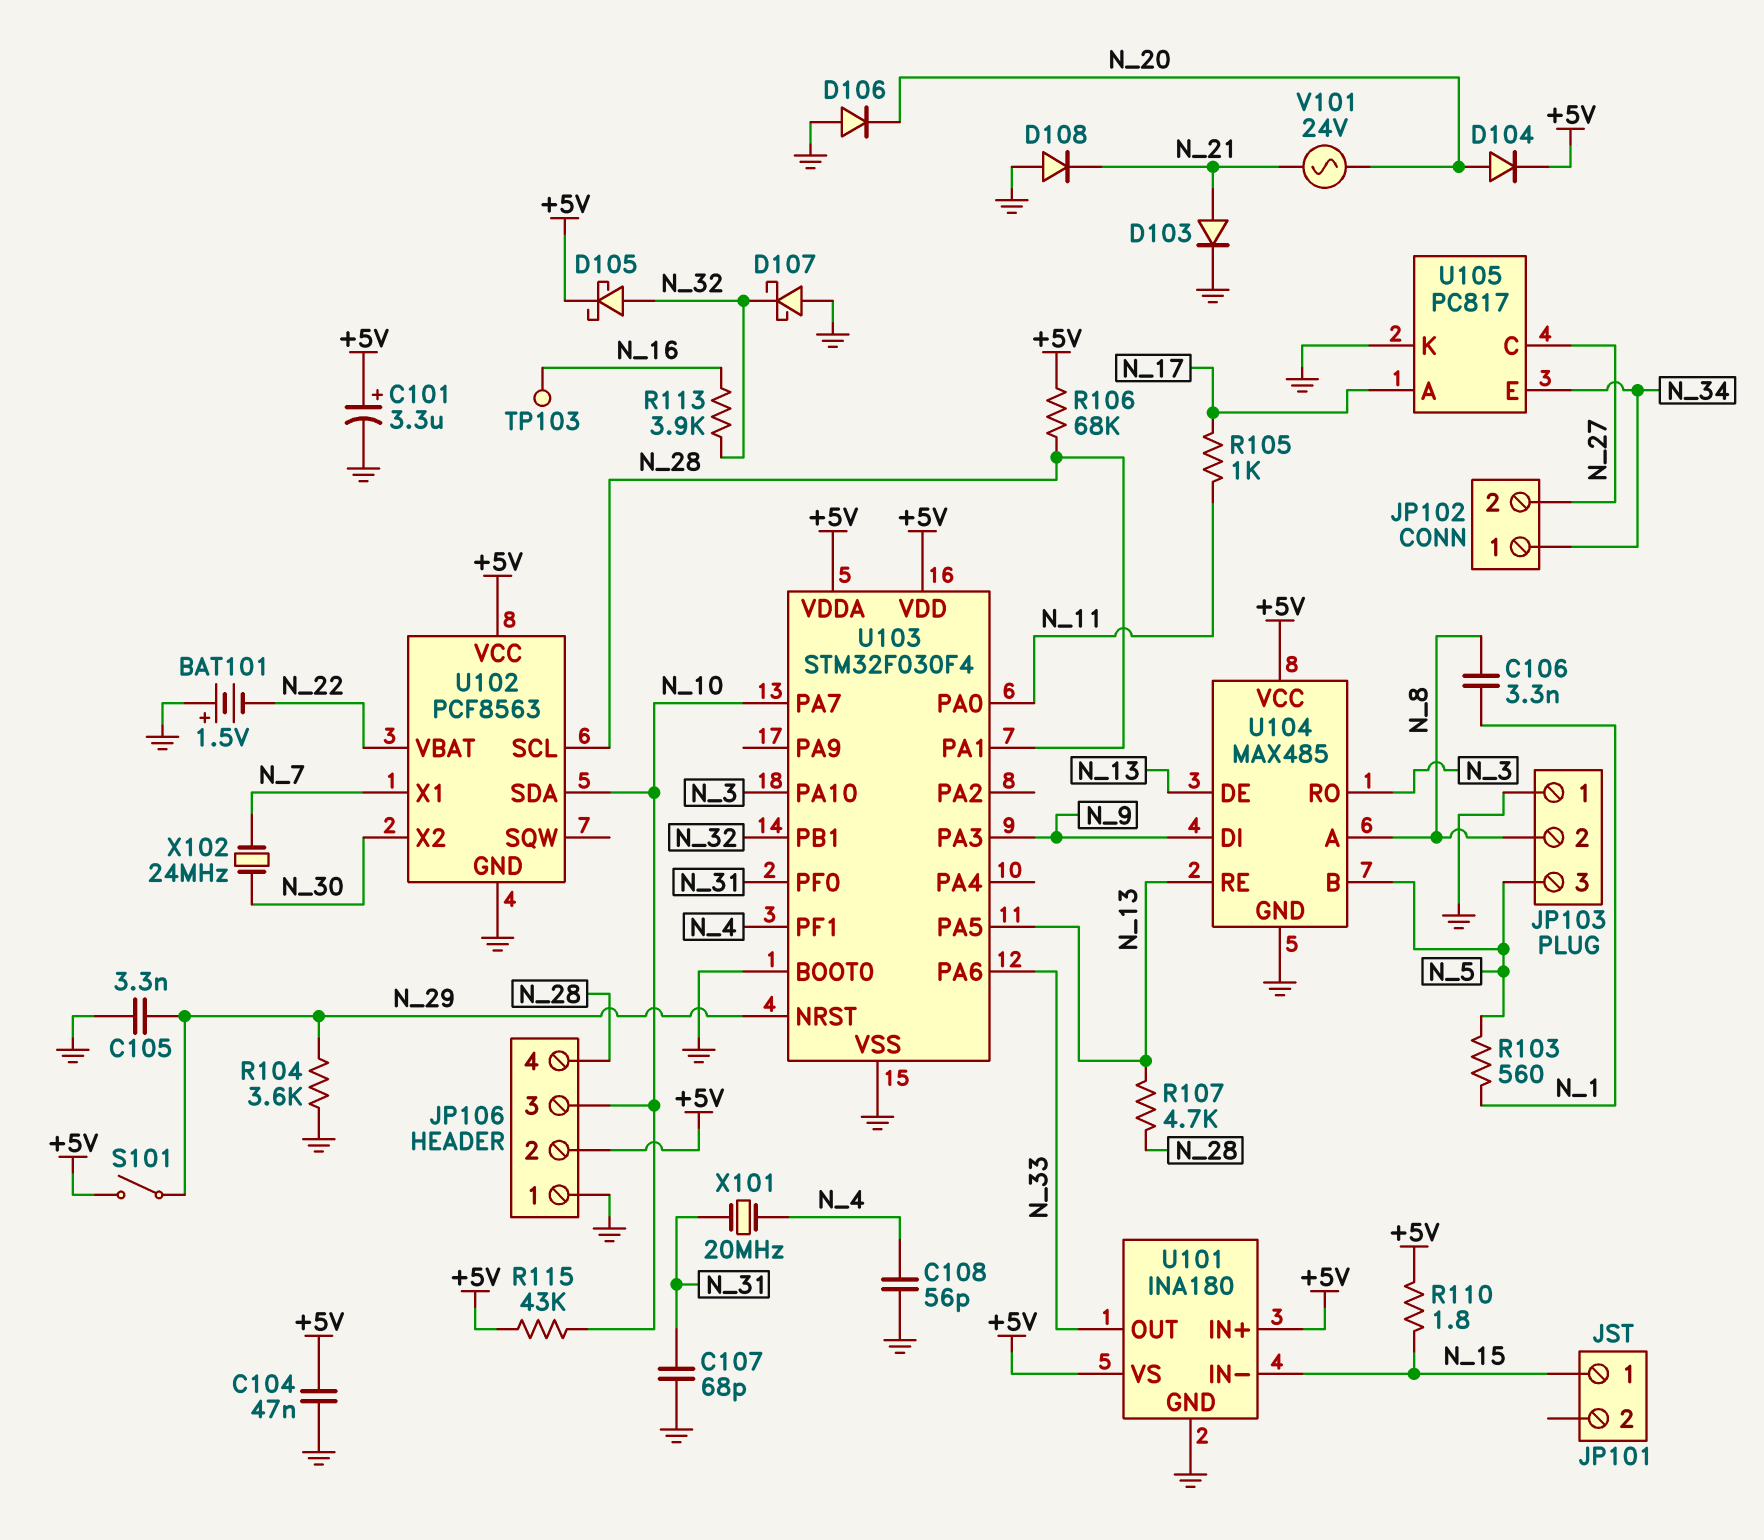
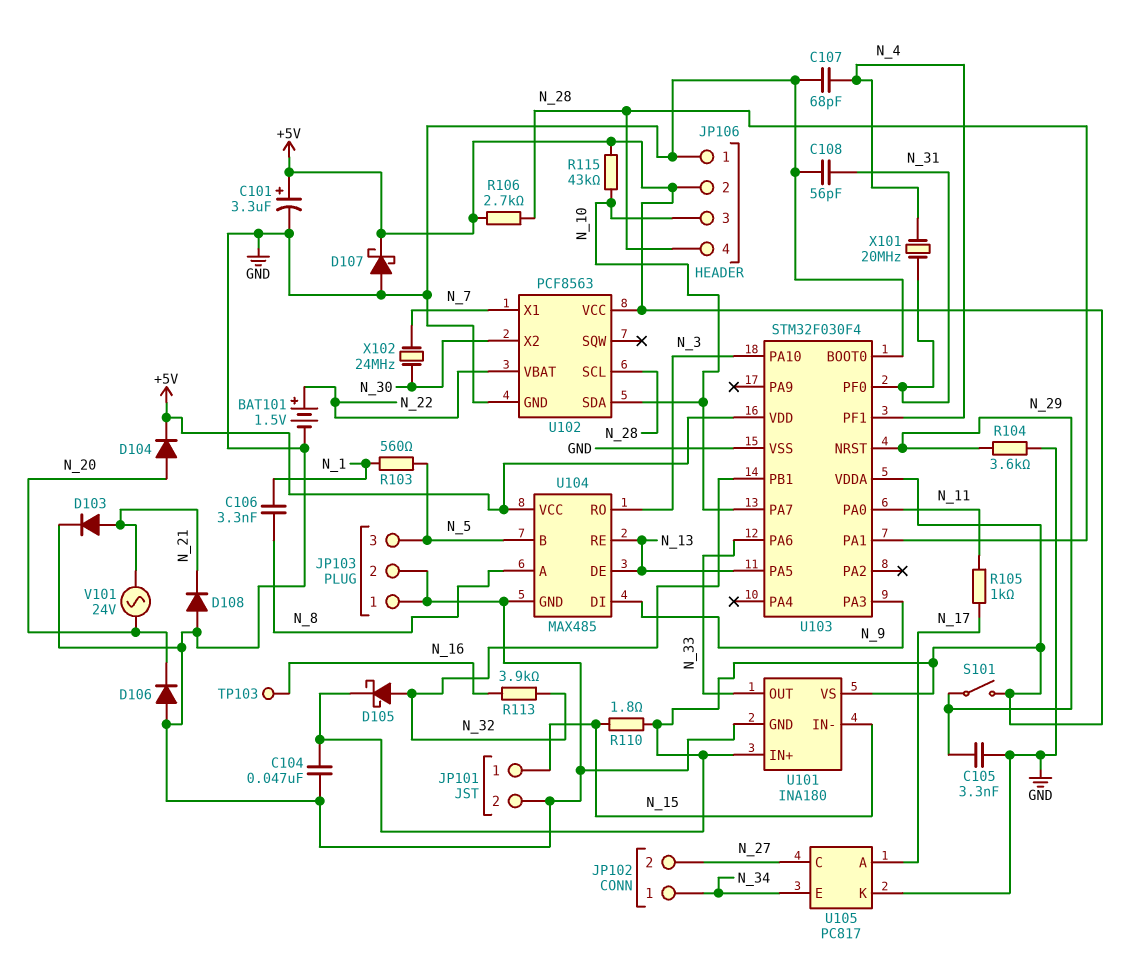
BAT101: 1.5V (plus GND, minus N_22) -> 1.5V (plus N_22, minus GND)
C107: 68pF (GND, N_31) -> 68pF (GND, N_4)
C108: 56pF (GND, N_4) -> 56pF (GND, N_31)
D107: schottky (A GND, K N_32) -> schottky (A GND, K +5V)
JP101 pin 2: none -> GND
JP103 pin 2: N_8 -> GND
R106: 68k (+5V, N_28) -> 2.7k (+5V, N_28)
R107: 4.7k (N_13, N_28) -> none

